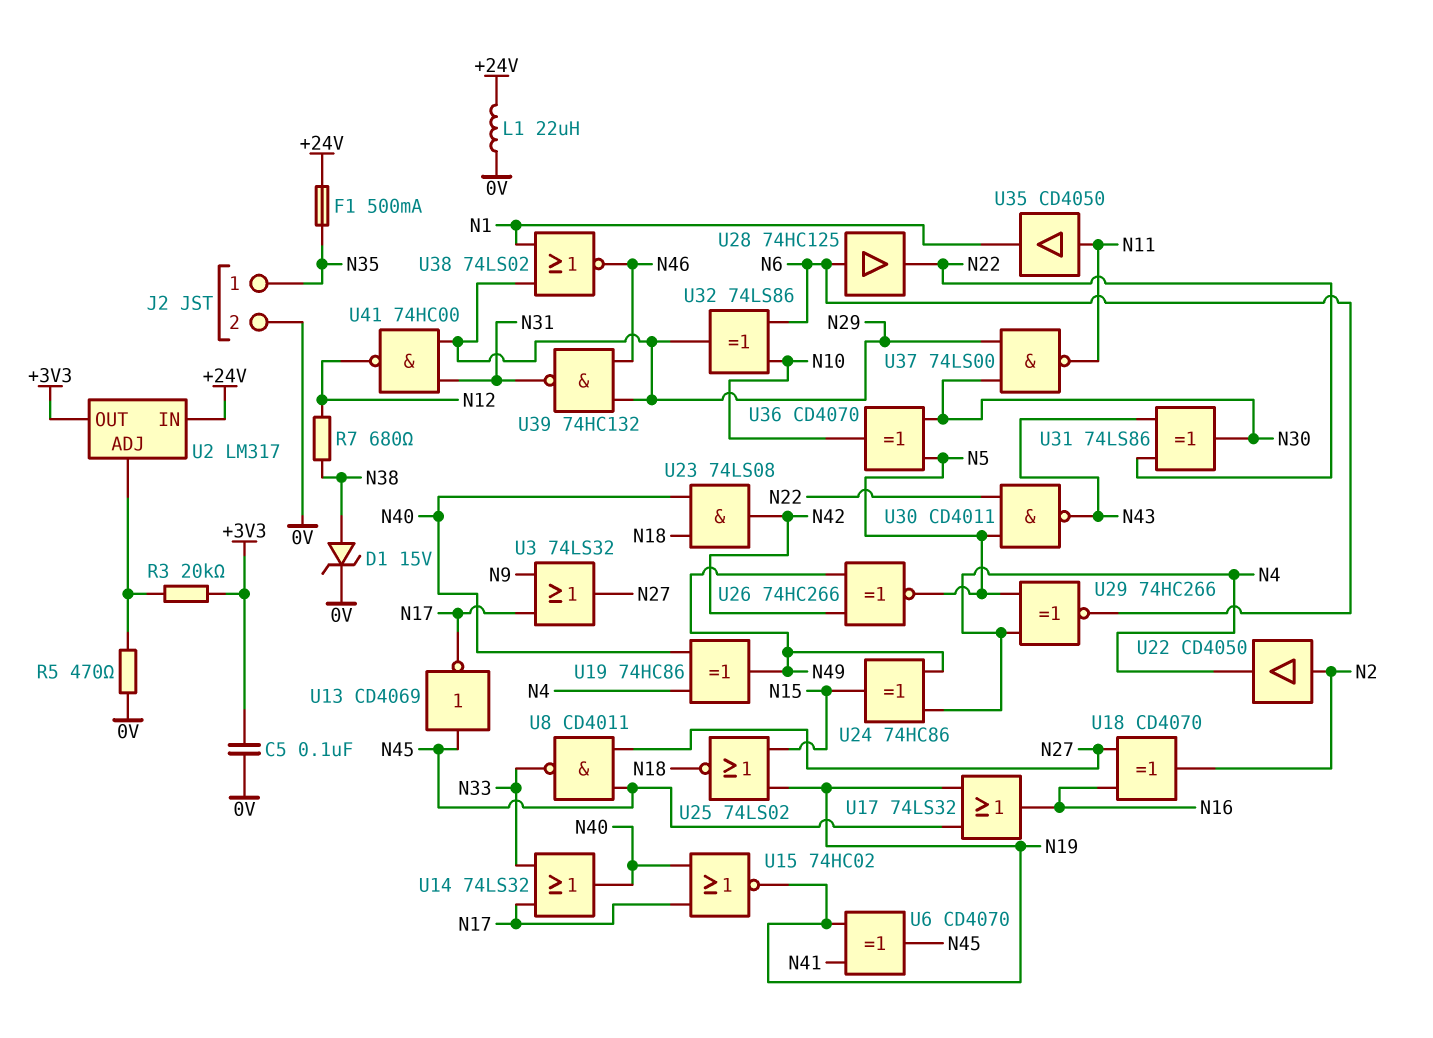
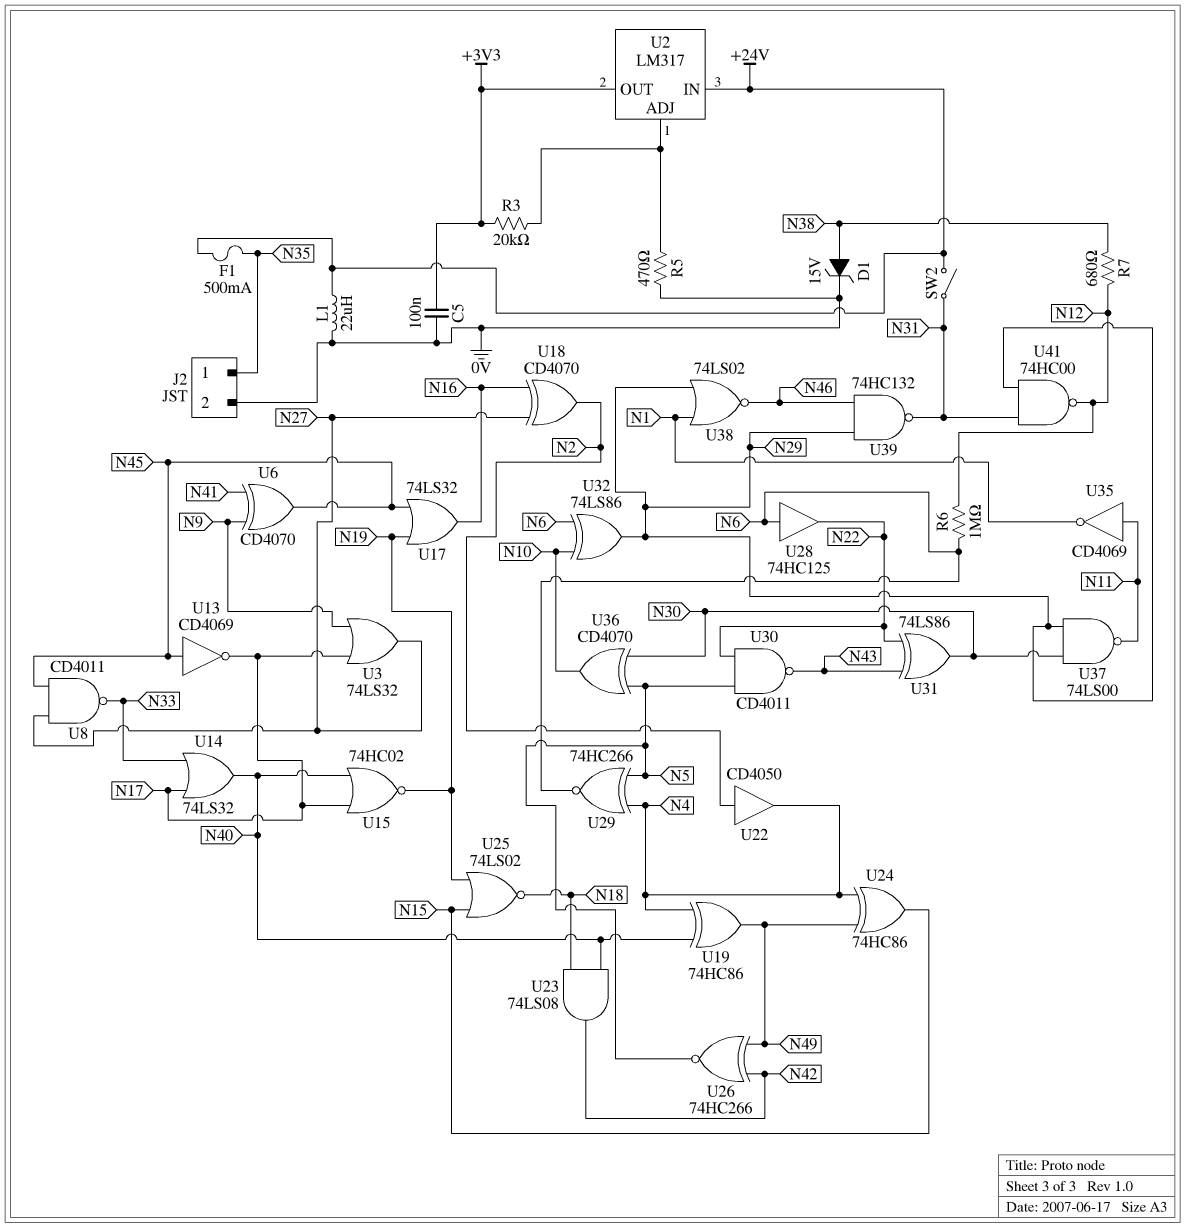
R6: none -> 1M (N6, N12)
SW2: none -> switch (+24V, N31)
U6: XOR CD4070 (in N19, in N41, out N45) -> XOR CD4070 (in N9, in N41, out N45)
U35: buffer CD4050 (in N11, out N1) -> NOT CD4069 (in N11, out N1)

